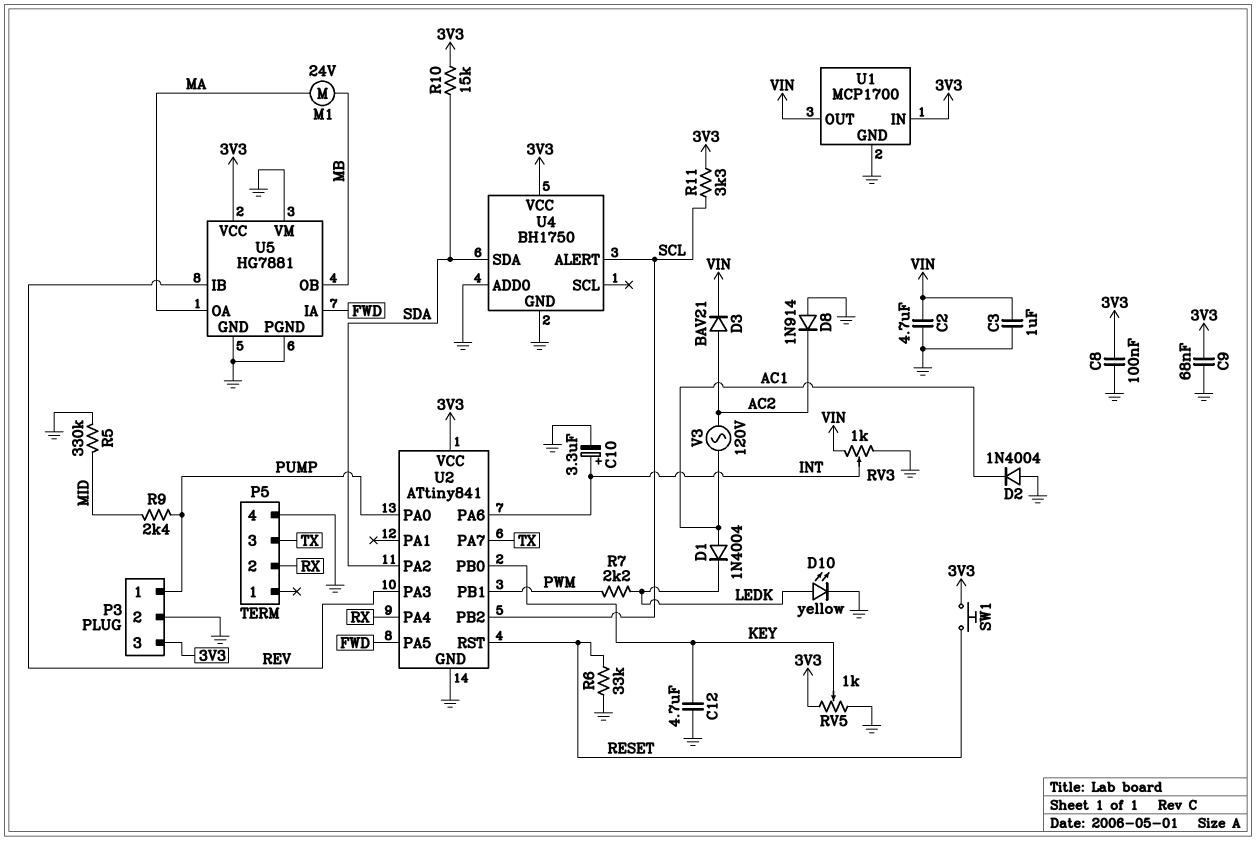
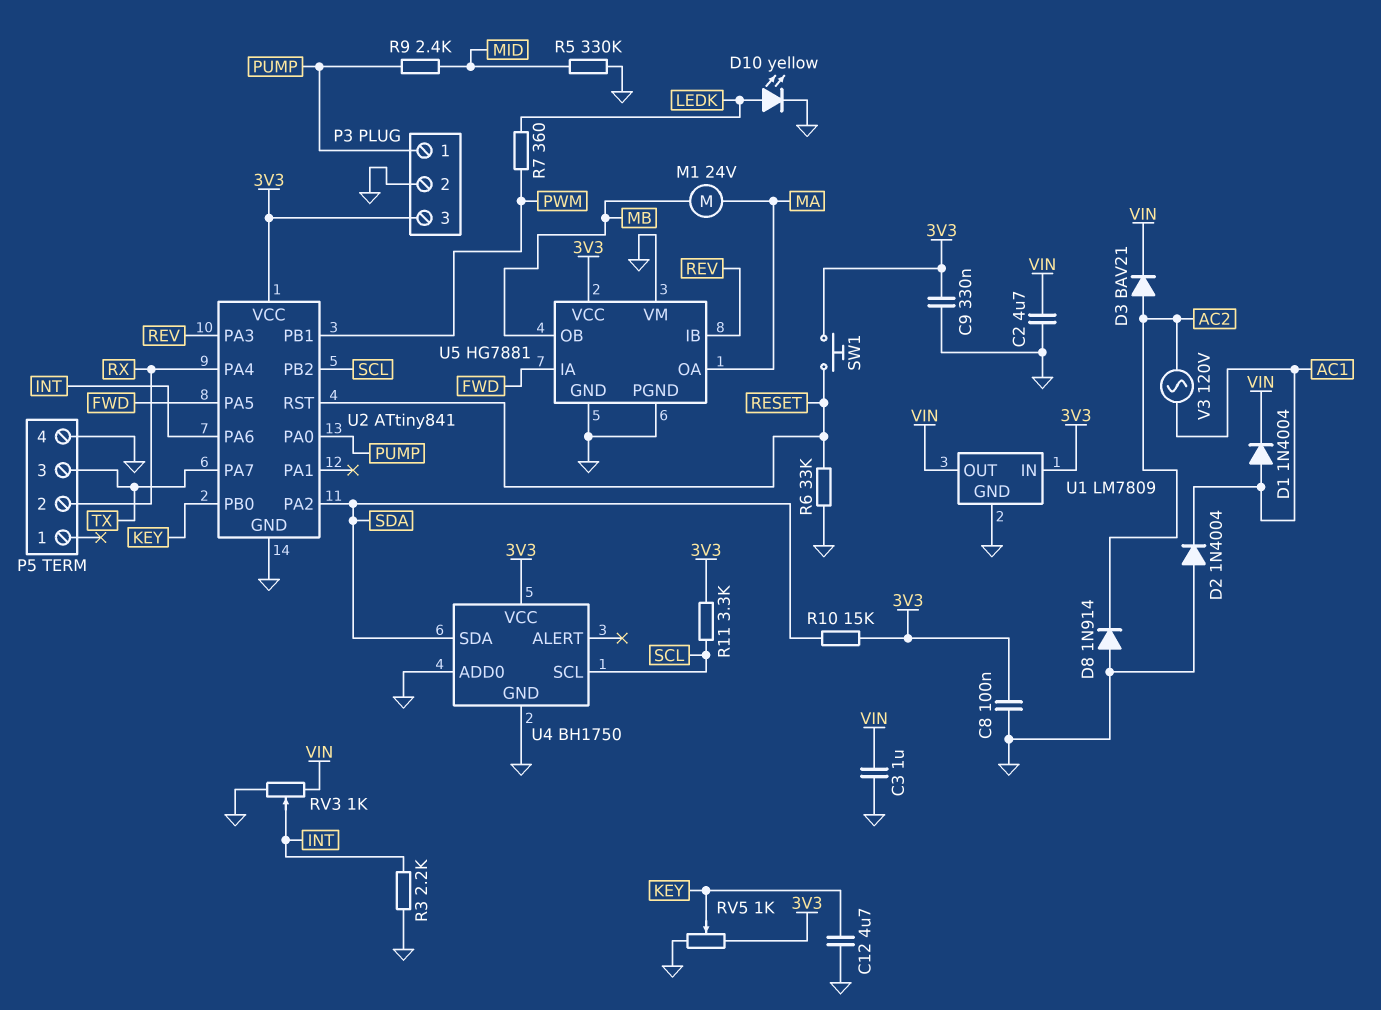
C9: 68nF (3V3, GND) -> 330nF (3V3, GND)
C10: 3.3uF (plus INT, minus GND) -> none
D1: diode 1N4004 (A AC1, K LEDK) -> diode 1N4004 (A AC1, K VIN)
R3: none -> 2.2k (GND, INT)
R7: 2.2k (LEDK, PWM) -> 360 (LEDK, PWM)
U1: MCP1700 -> LM7809
U4 pin ALERT: SCL -> none
U4 pin SCL: none -> SCL

